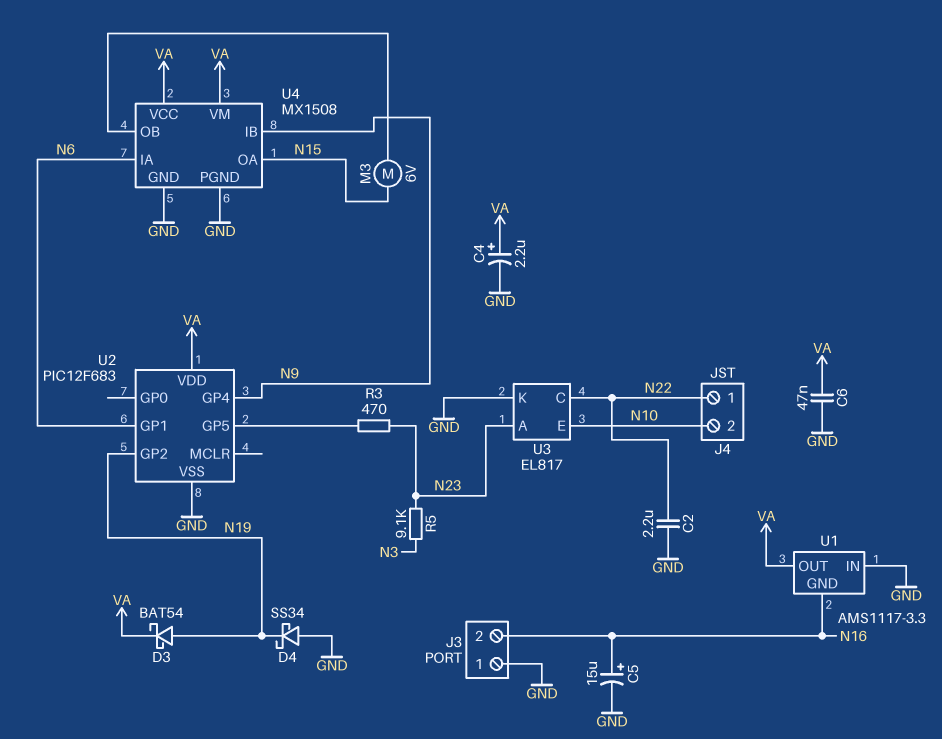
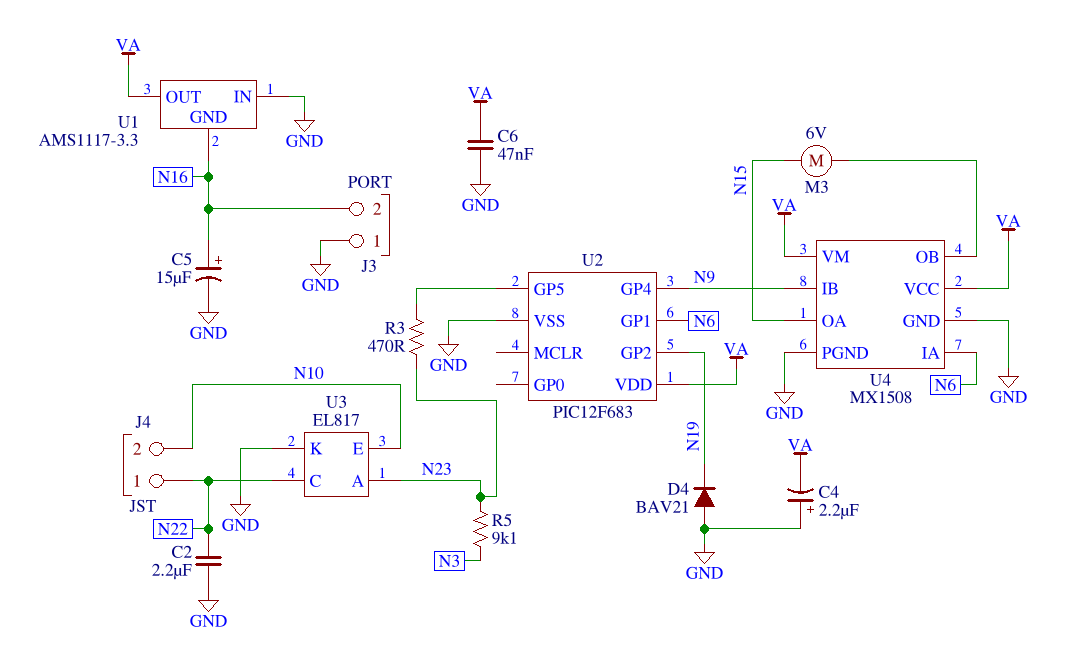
C4: 2.2uF (plus VA, minus GND) -> 2.2uF (plus GND, minus VA)
D3: schottky BAT54 (A N19, K VA) -> none
D4: schottky SS34 (A GND, K N19) -> diode BAV21 (A GND, K N19)

